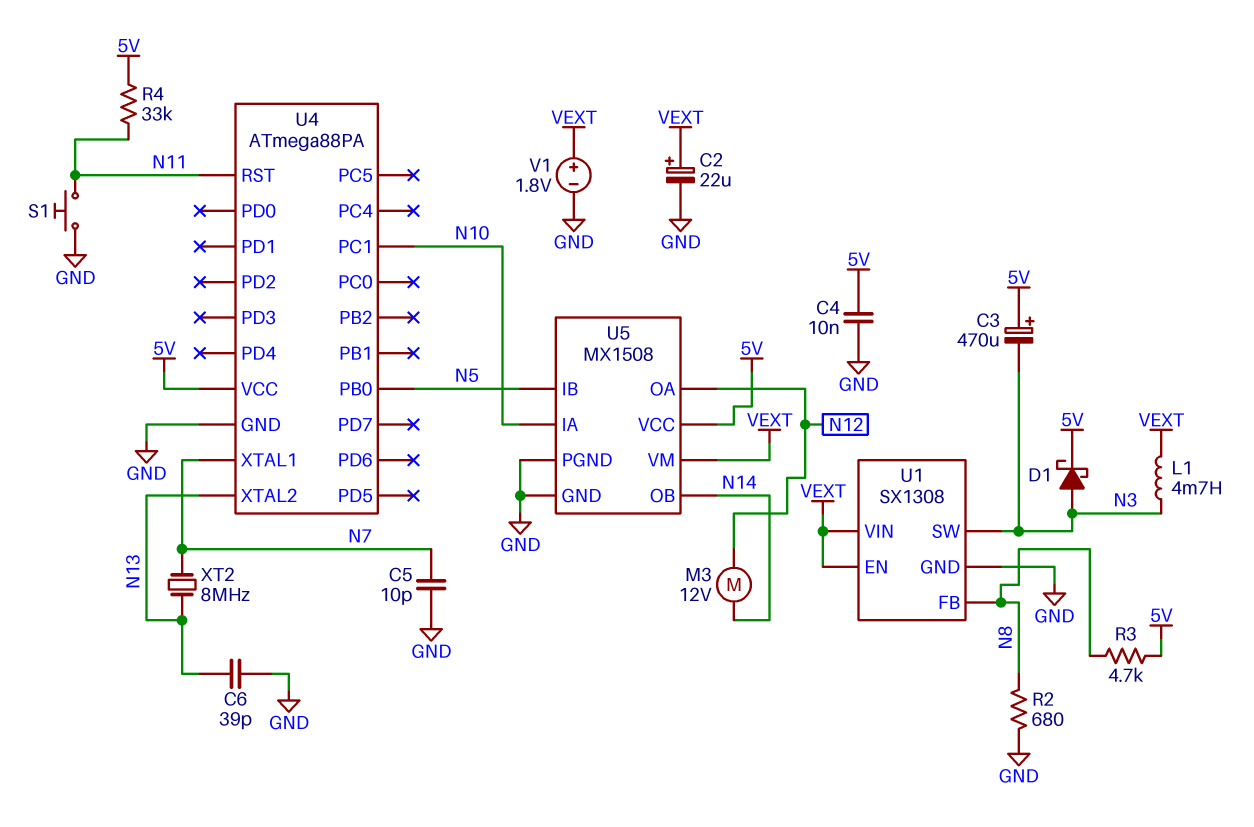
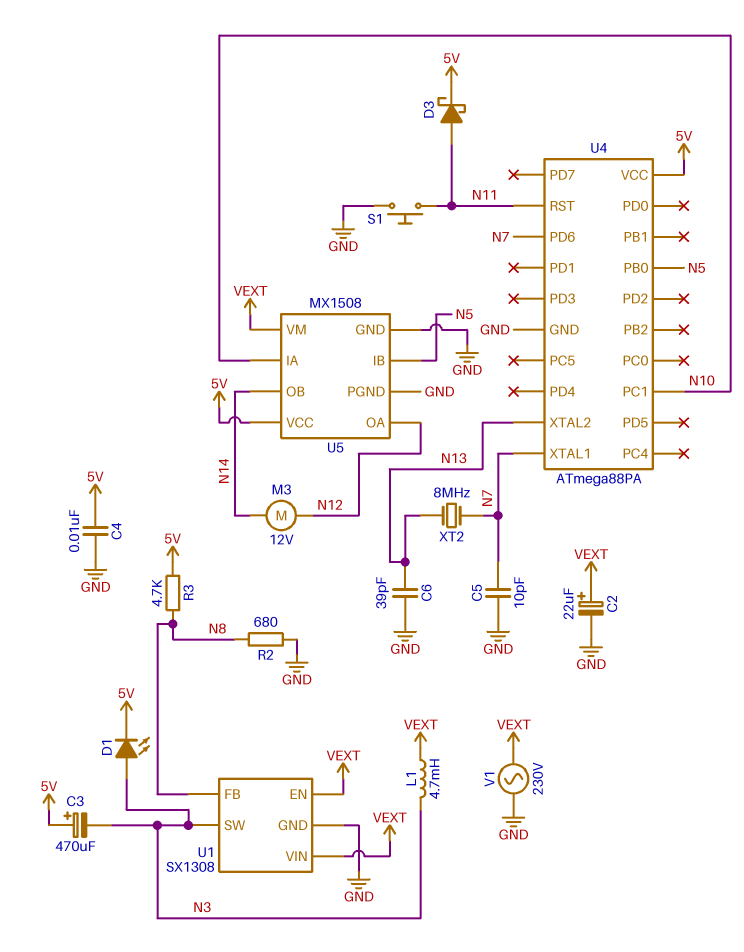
D1: schottky (A N3, K 5V) -> LED (A N3, K 5V)
D3: none -> schottky (A N11, K 5V)
R4: 33k (5V, N11) -> none
U4 pin PD6: none -> N7
V1: 1.8V (plus VEXT, minus GND) -> AC 230V (GND, VEXT)

